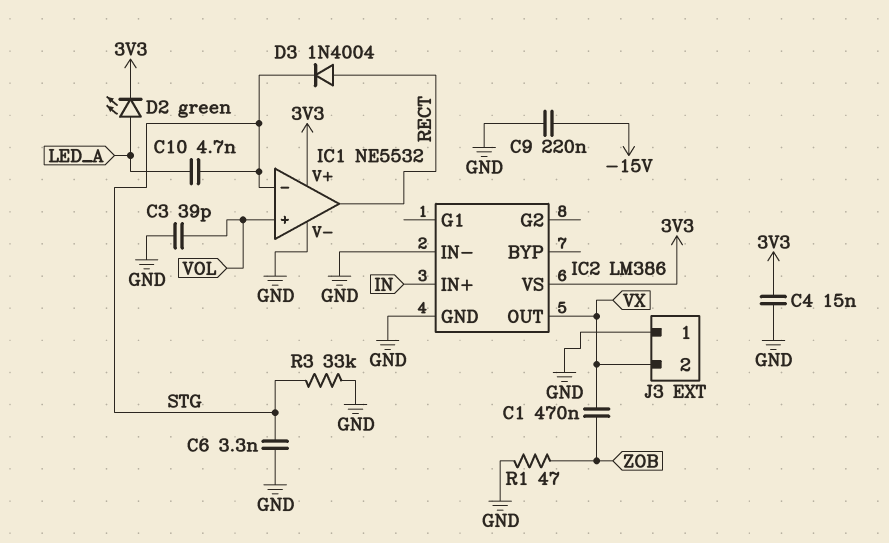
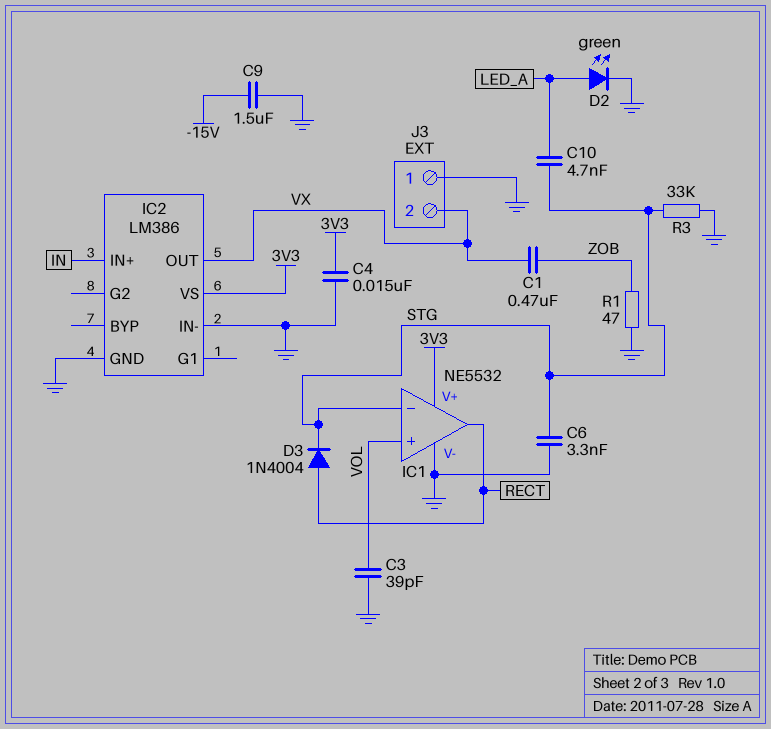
C9: 220nF (-15V, GND) -> 1.5uF (-15V, GND)
D2: LED green (A LED_A, K 3V3) -> LED green (A LED_A, K GND)

